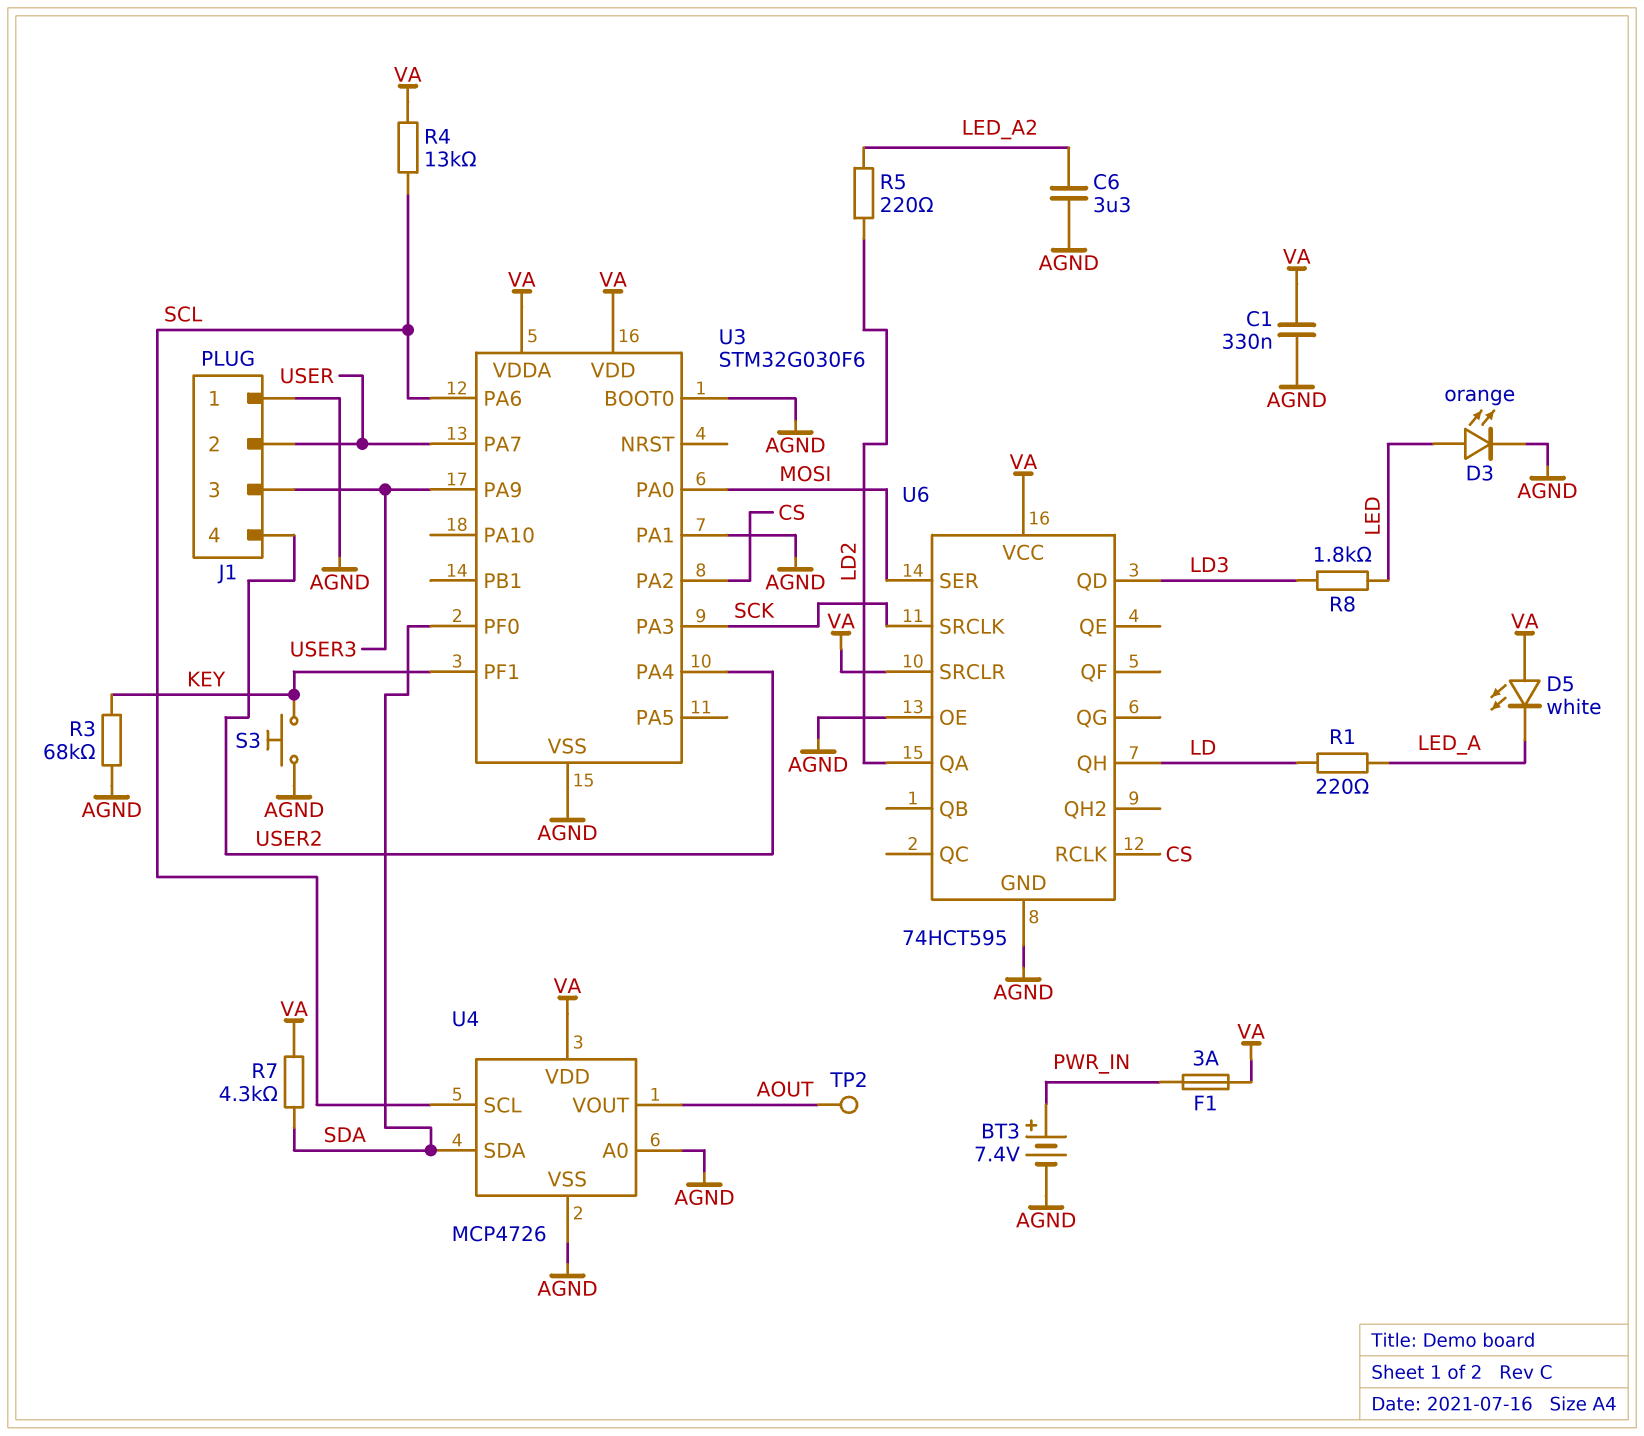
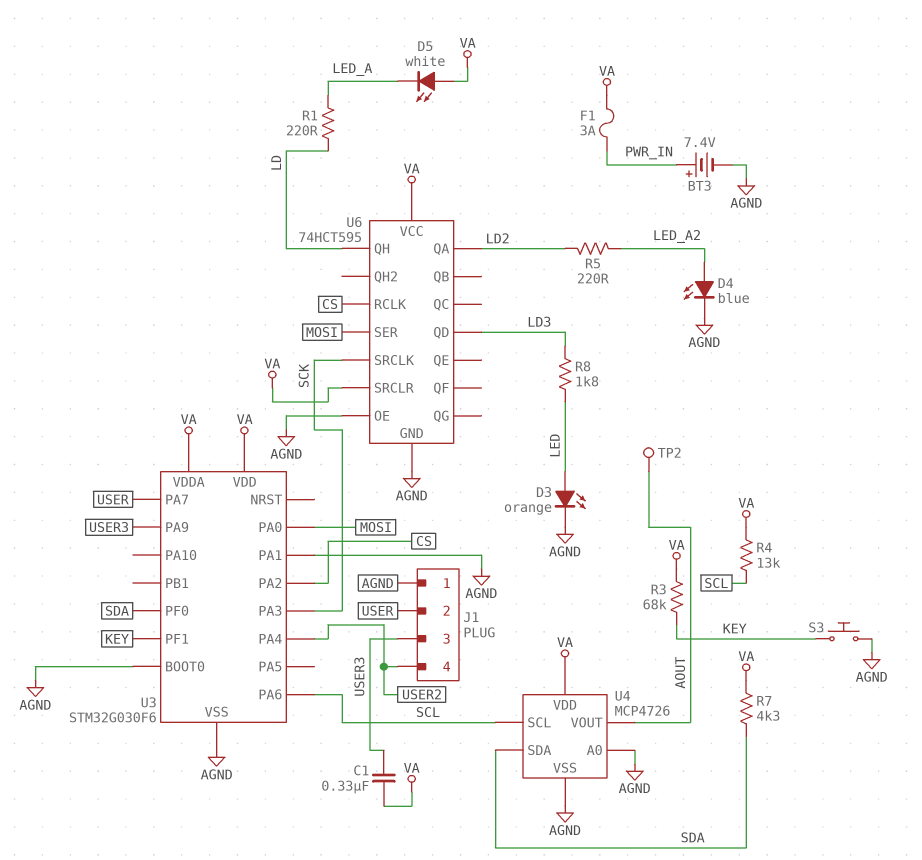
C1: 330nF (AGND, VA) -> 330nF (USER3, VA)
C6: 3.3uF (AGND, LED_A2) -> none
D4: none -> LED blue (A LED_A2, K AGND)
R3: 68k (AGND, KEY) -> 68k (KEY, VA)

